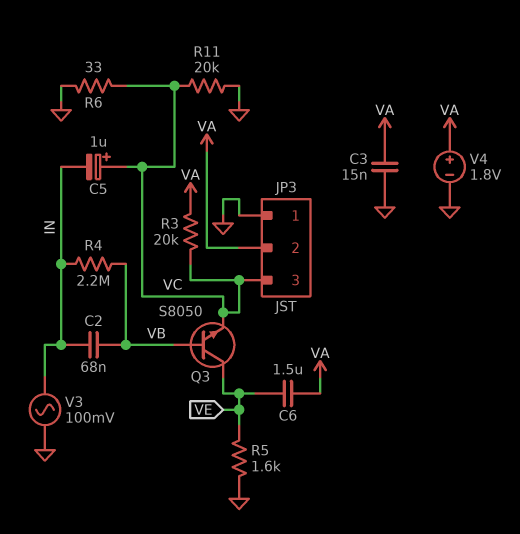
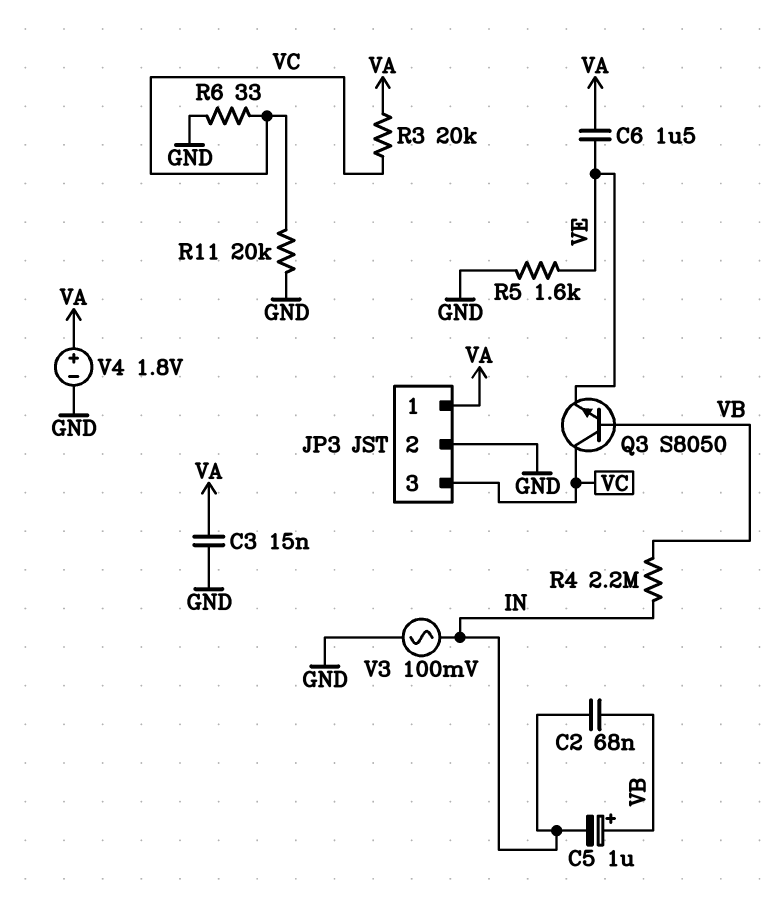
C5: 1uF (plus VC, minus IN) -> 1uF (plus VB, minus IN)
JP3 pin 1: GND -> VA
JP3 pin 2: VA -> GND
Q3: NPN S8050 (B VB, C VE, E VC) -> NPN S8050 (B VB, C VC, E VE)

